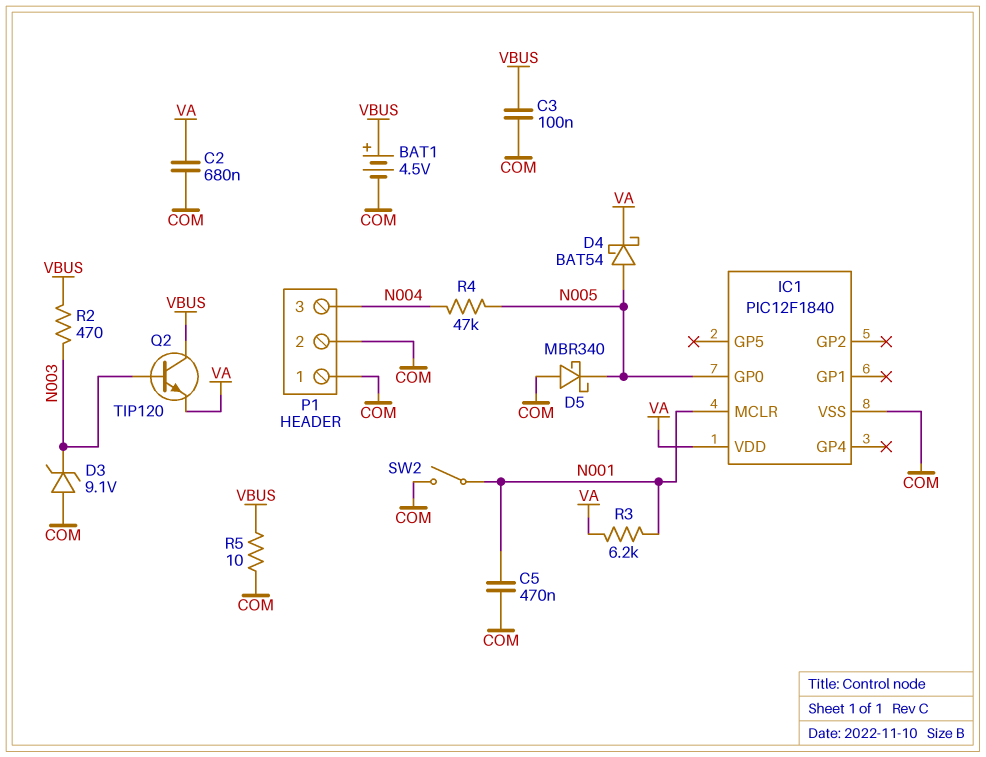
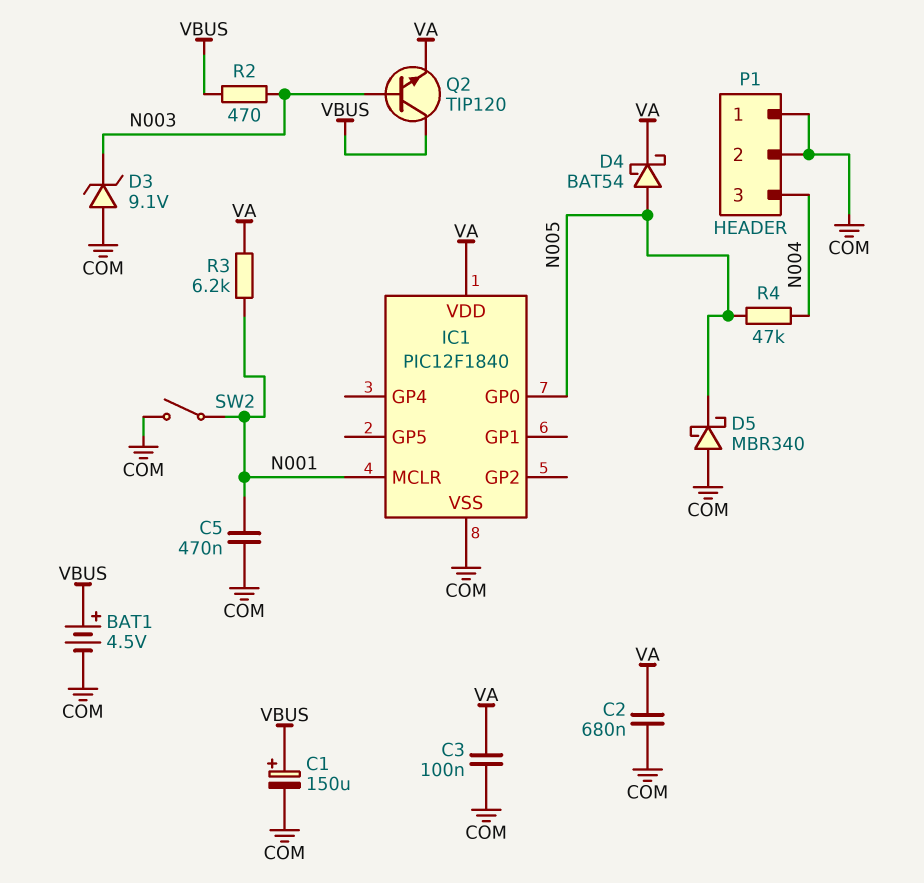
C1: none -> 150uF (plus VBUS, minus COM)
C3: 100nF (COM, VBUS) -> 100nF (COM, VA)
R5: 10 (COM, VBUS) -> none

